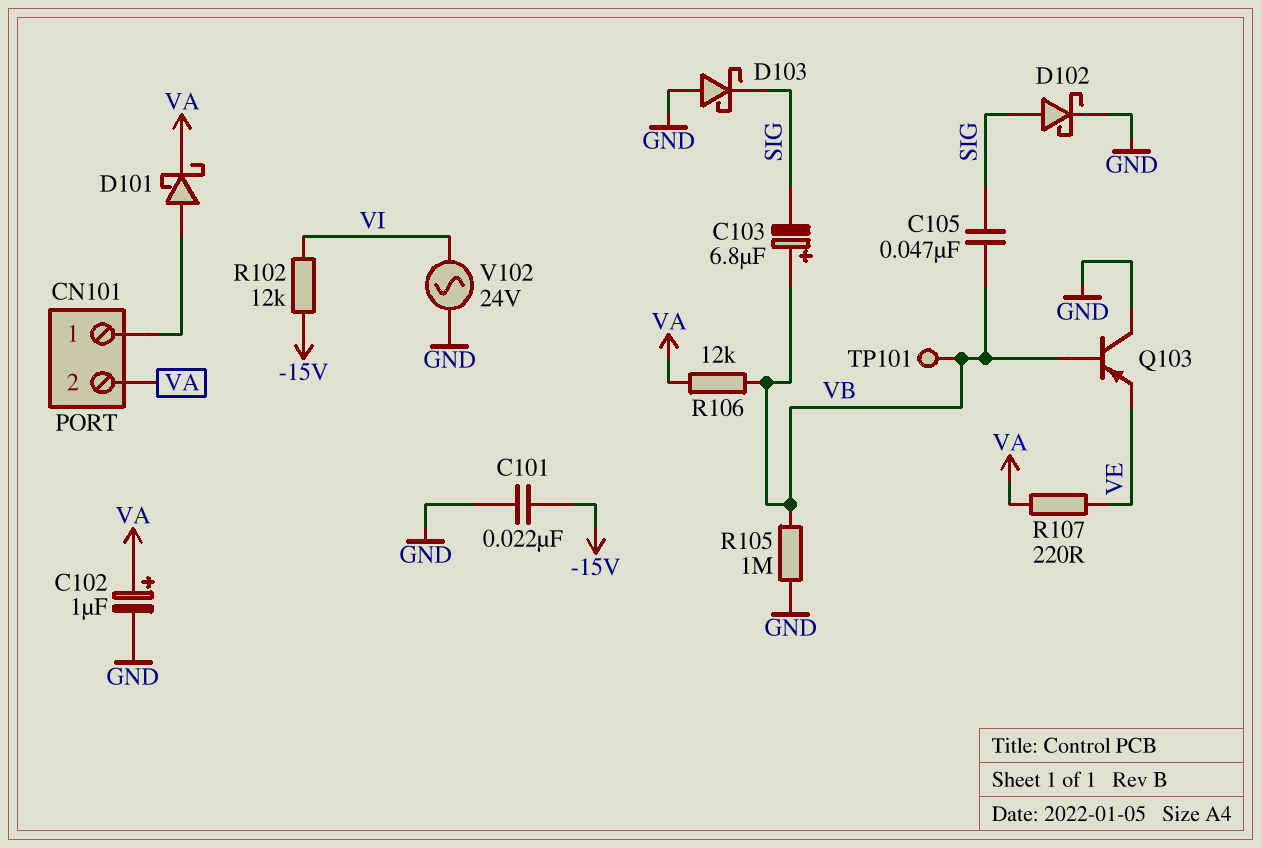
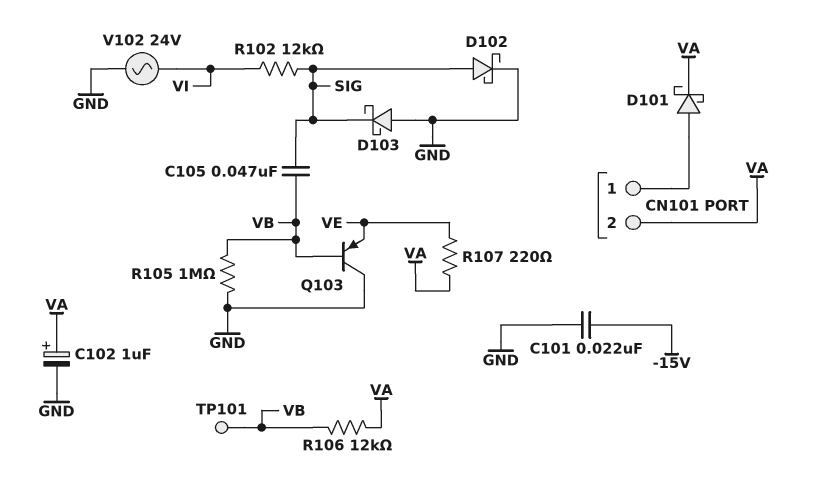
C103: 6.8uF (plus VB, minus SIG) -> none
R102: 12k (-15V, VI) -> 12k (SIG, VI)

